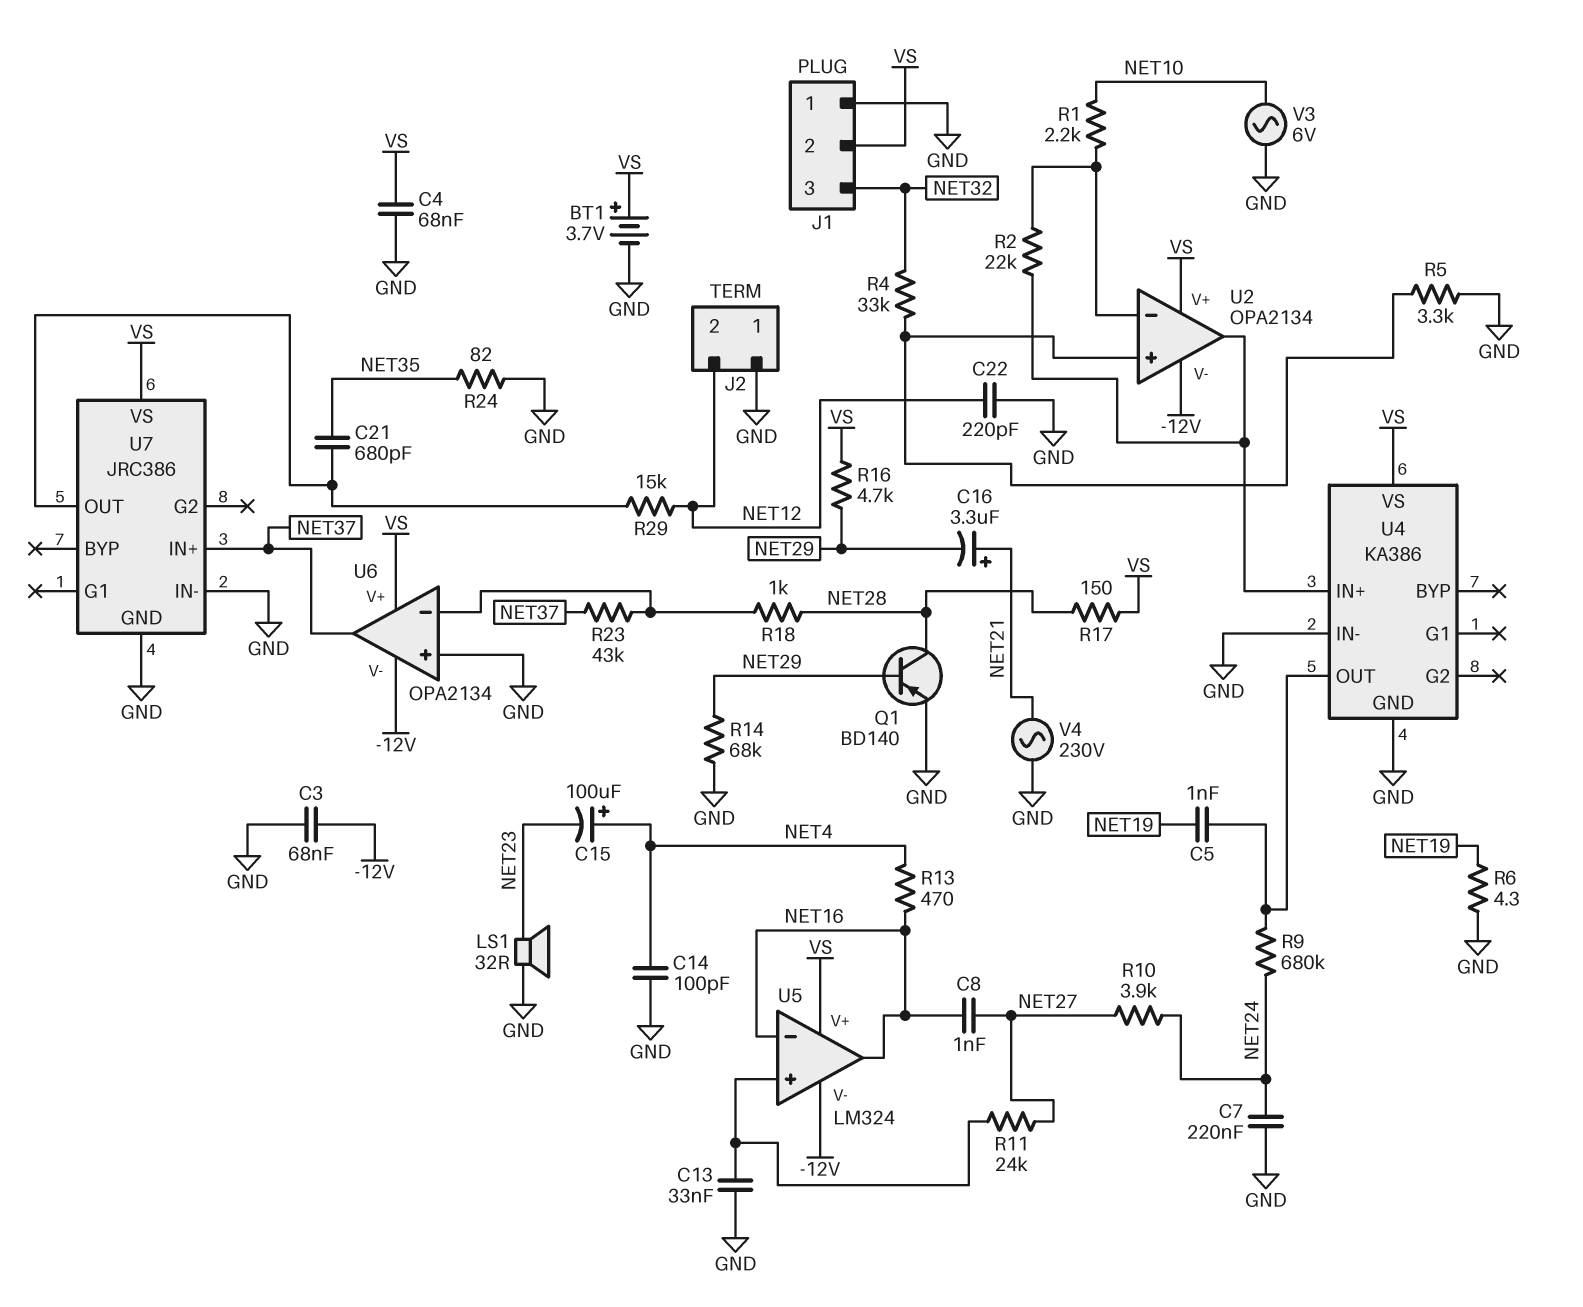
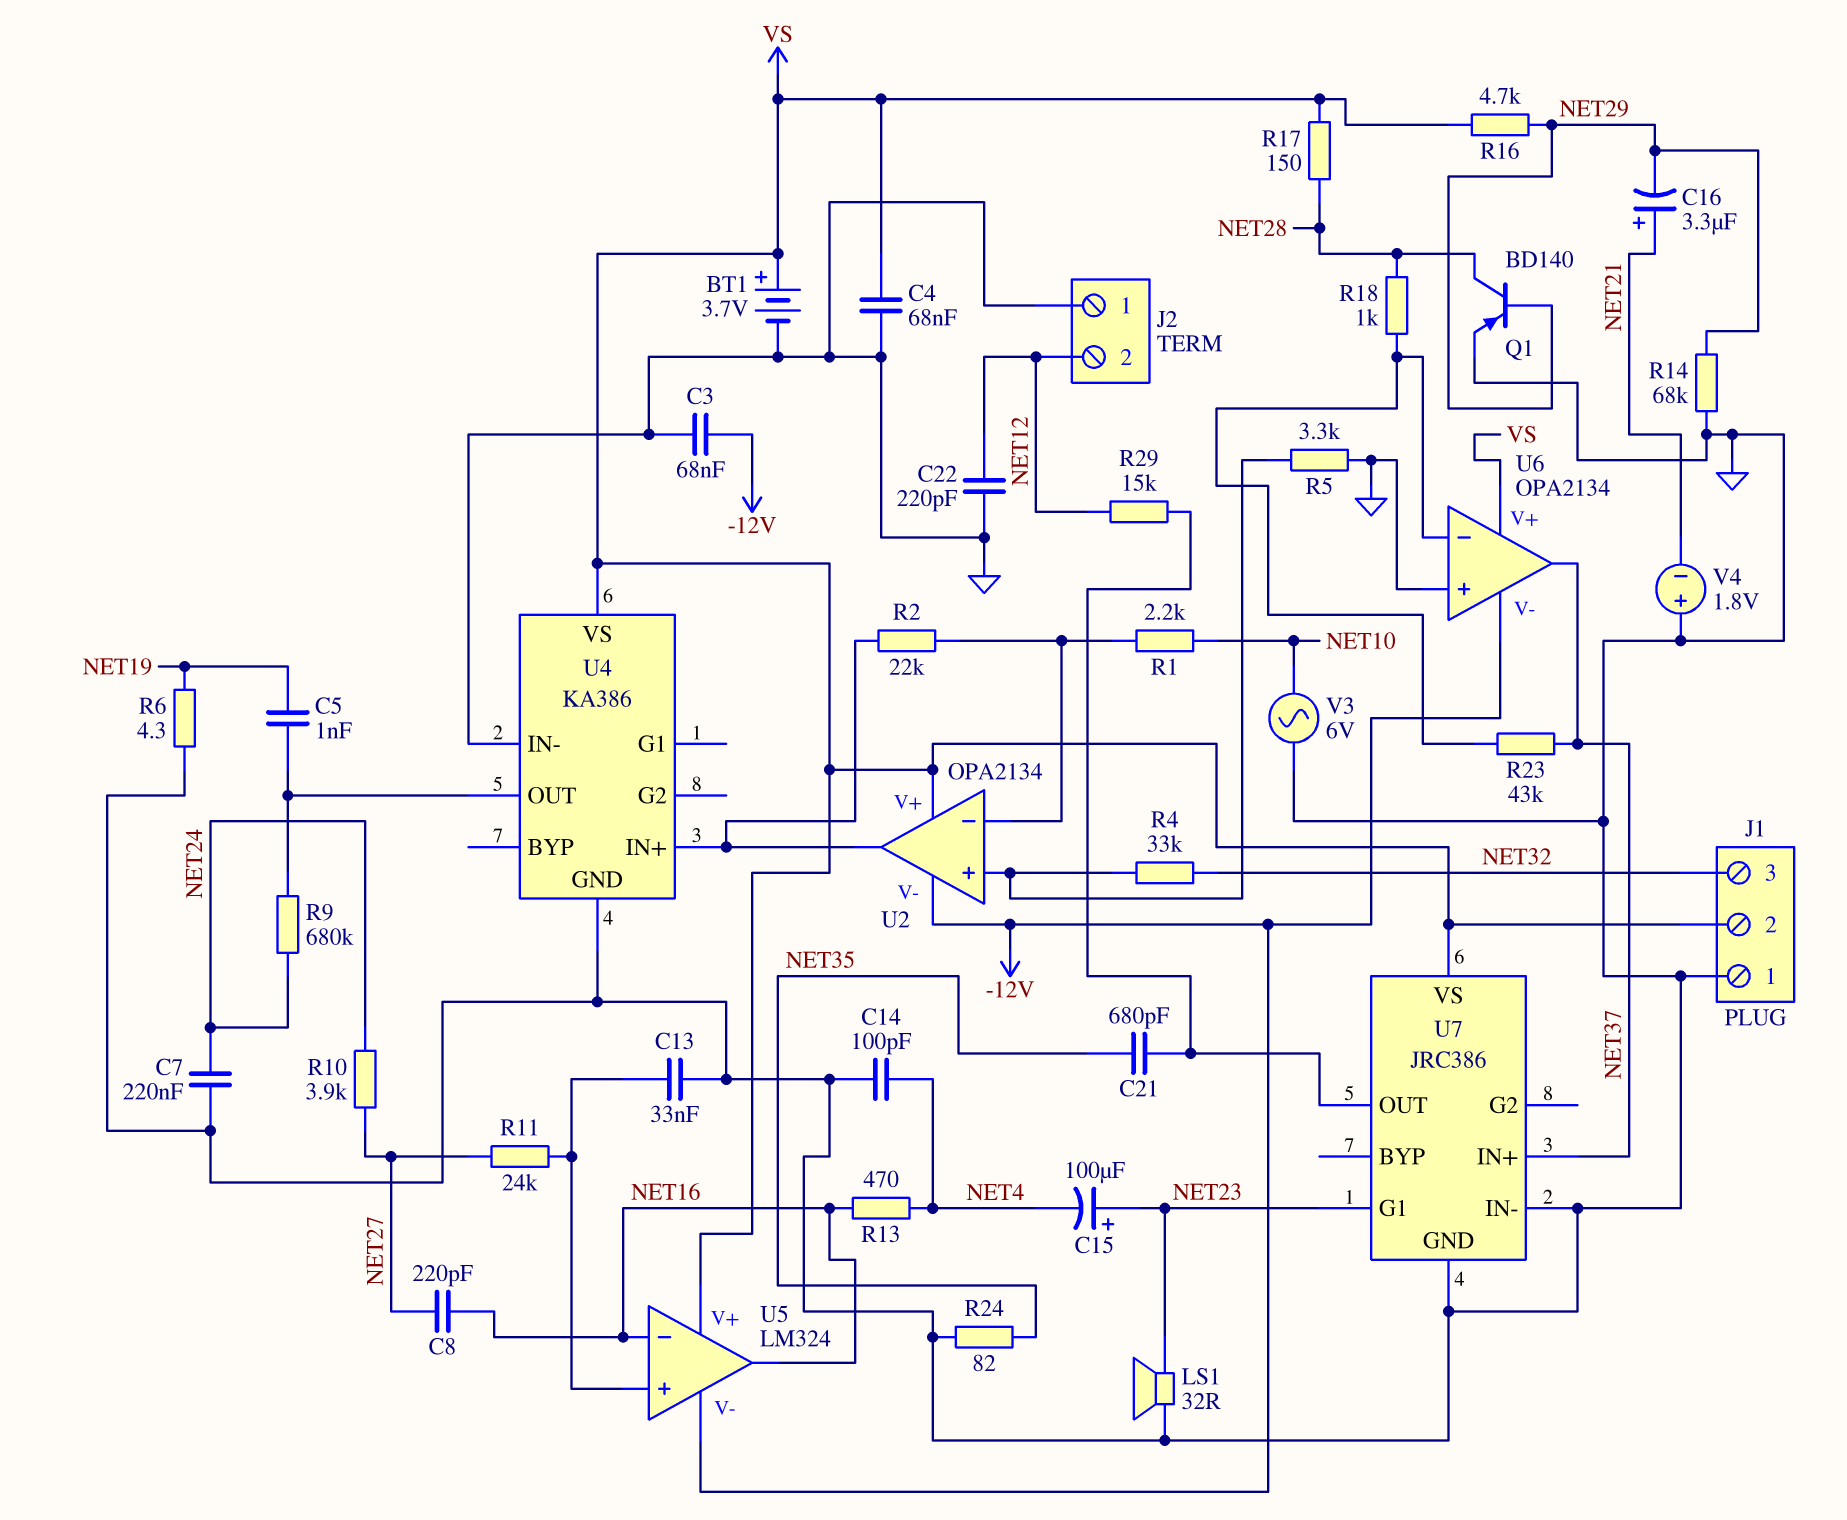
C8: 1nF (NET16, NET27) -> 220pF (NET16, NET27)
C15: 100uF (plus NET4, minus NET23) -> 100uF (plus NET23, minus NET4)
U7 pin G1: none -> NET23
V4: AC 230V (GND, NET21) -> 1.8V (plus GND, minus NET21)

